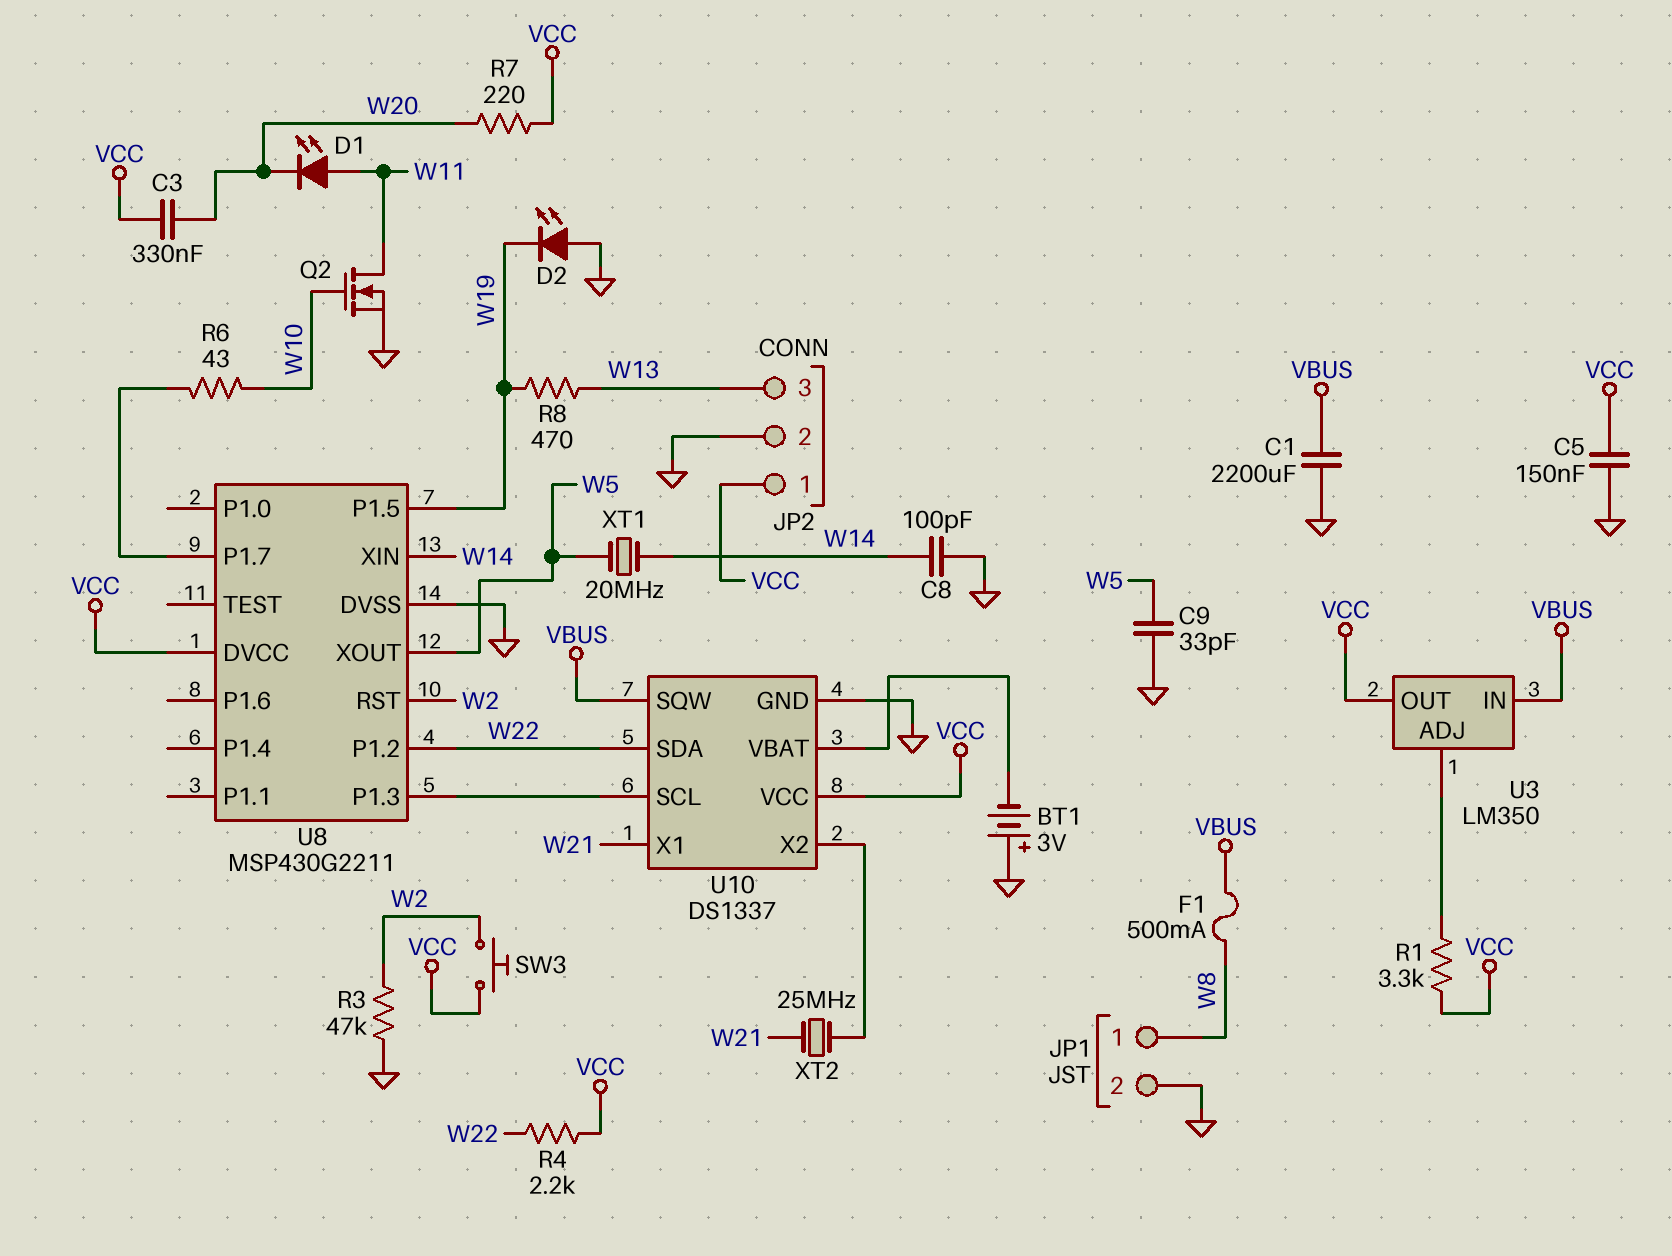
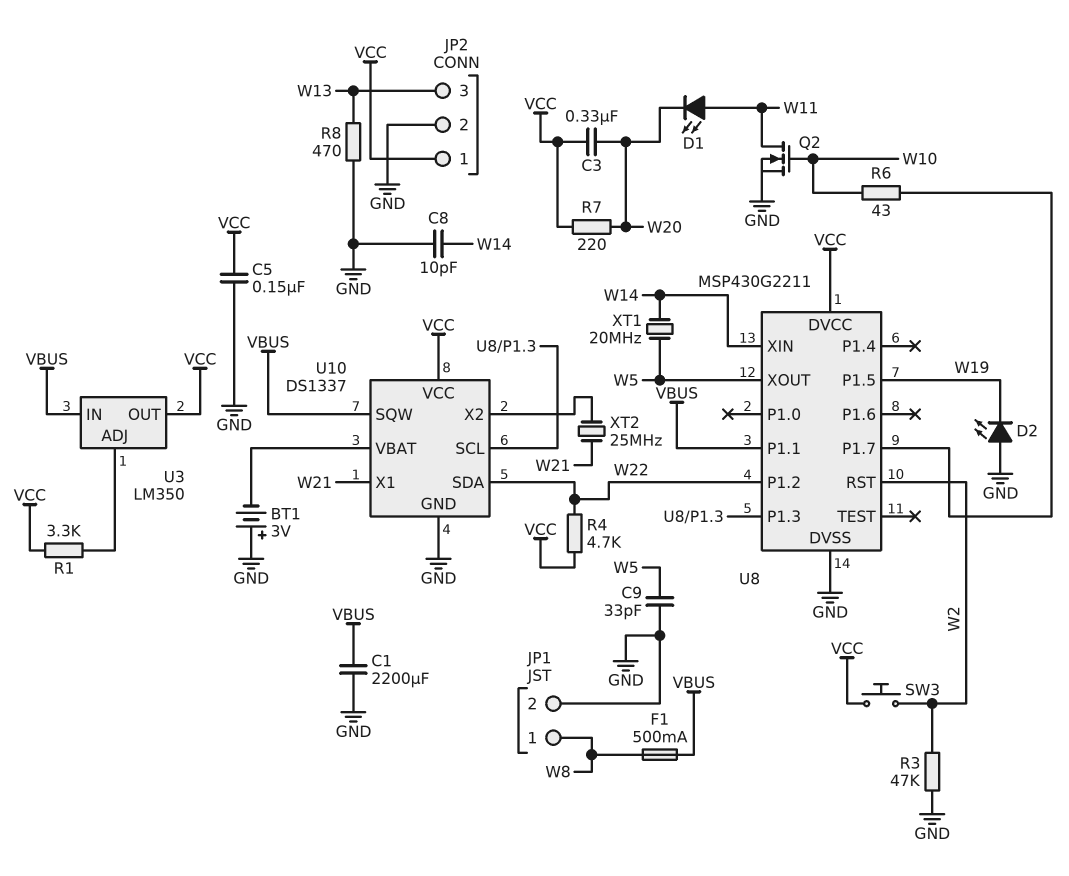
C8: 100pF (GND, W14) -> 10pF (GND, W14)
R4: 2.2k (VCC, W22) -> 4.7k (VCC, W22)
R8: 470 (W13, W19) -> 470 (GND, W13)
U8 pin P1.1: none -> VBUS

